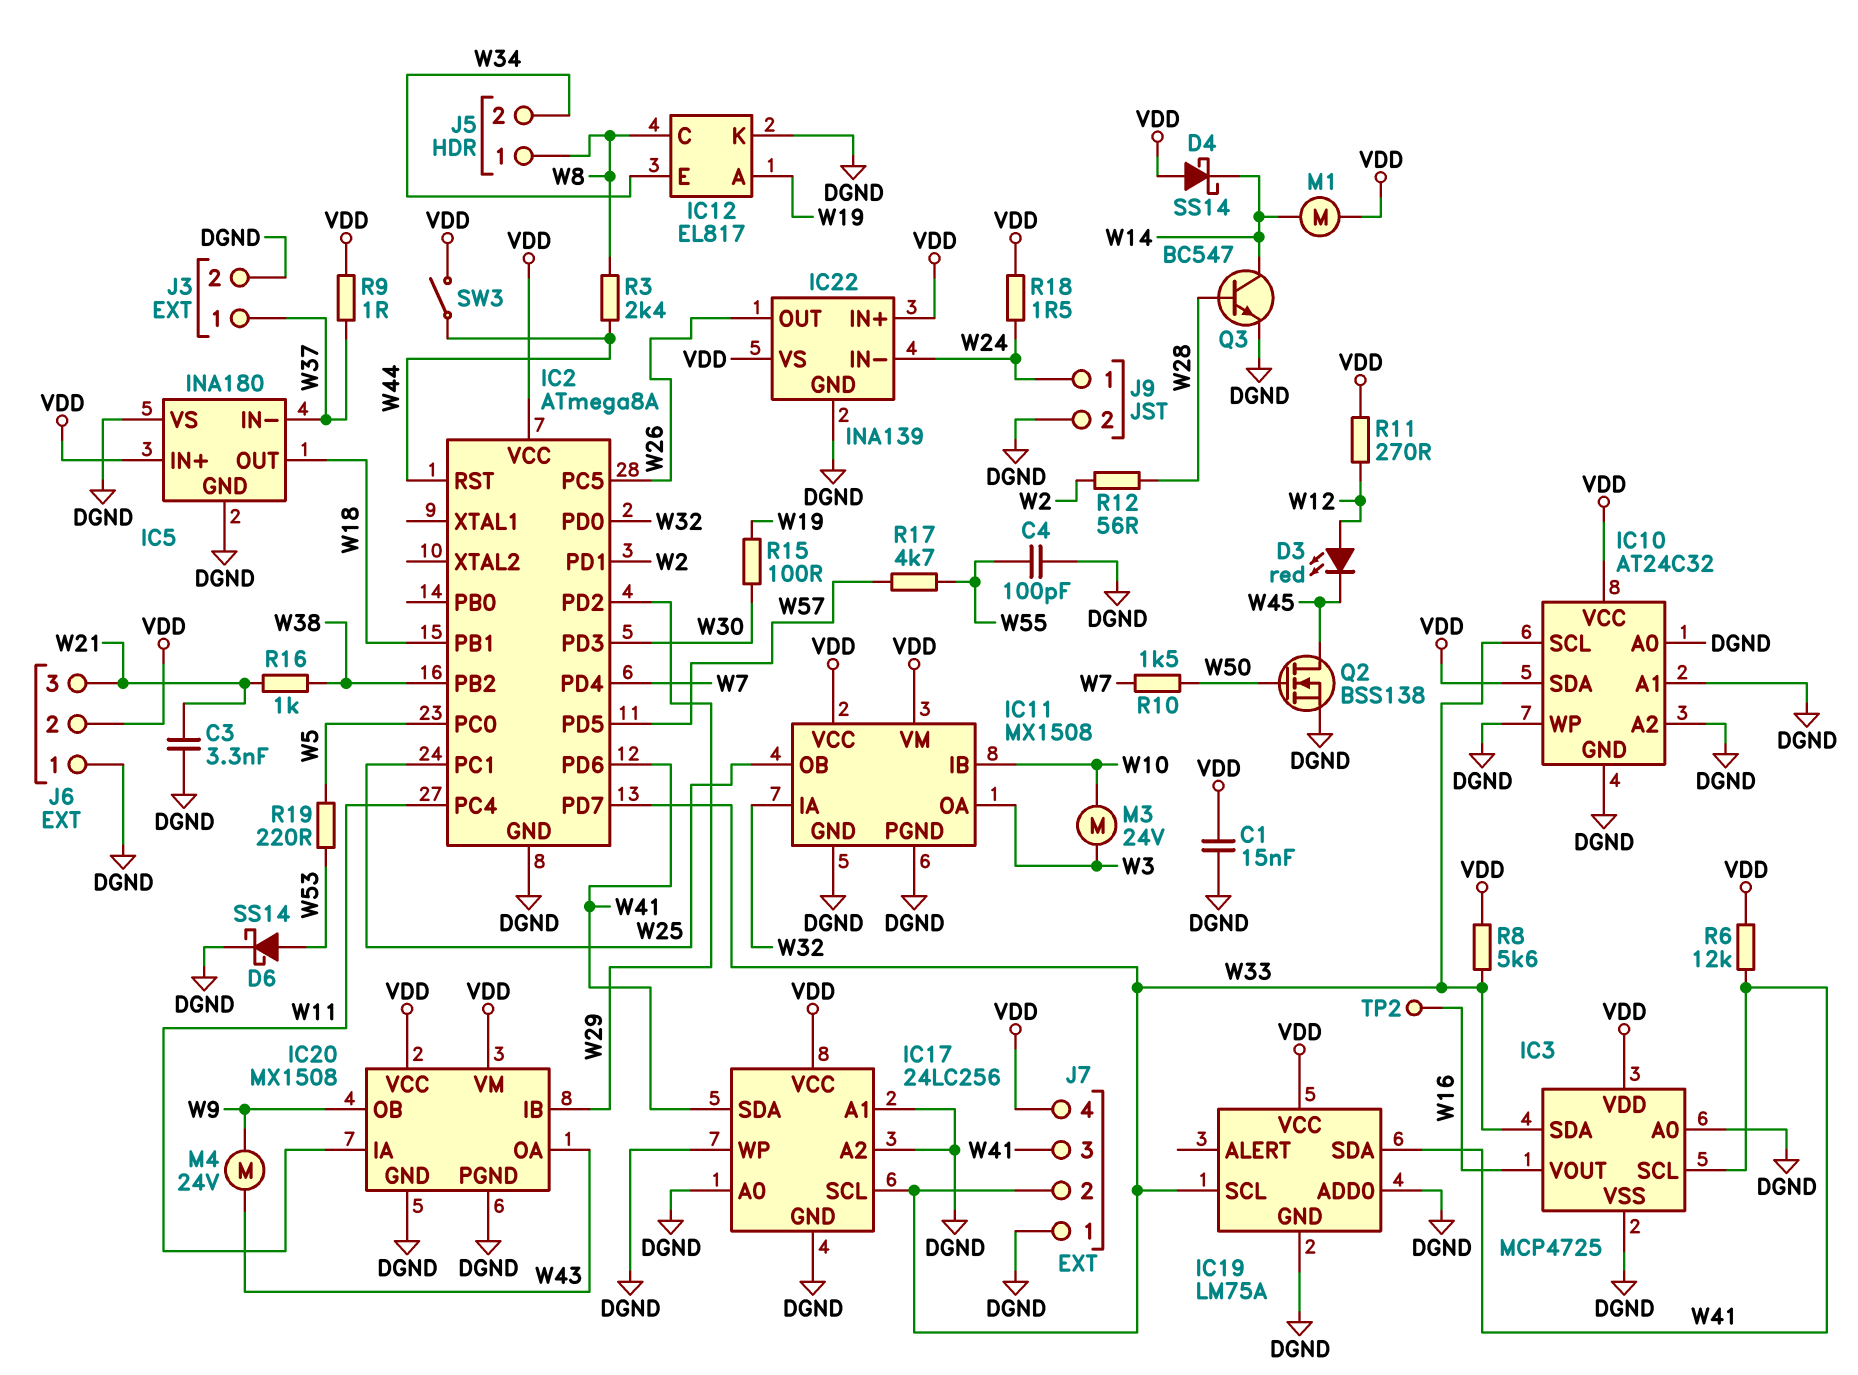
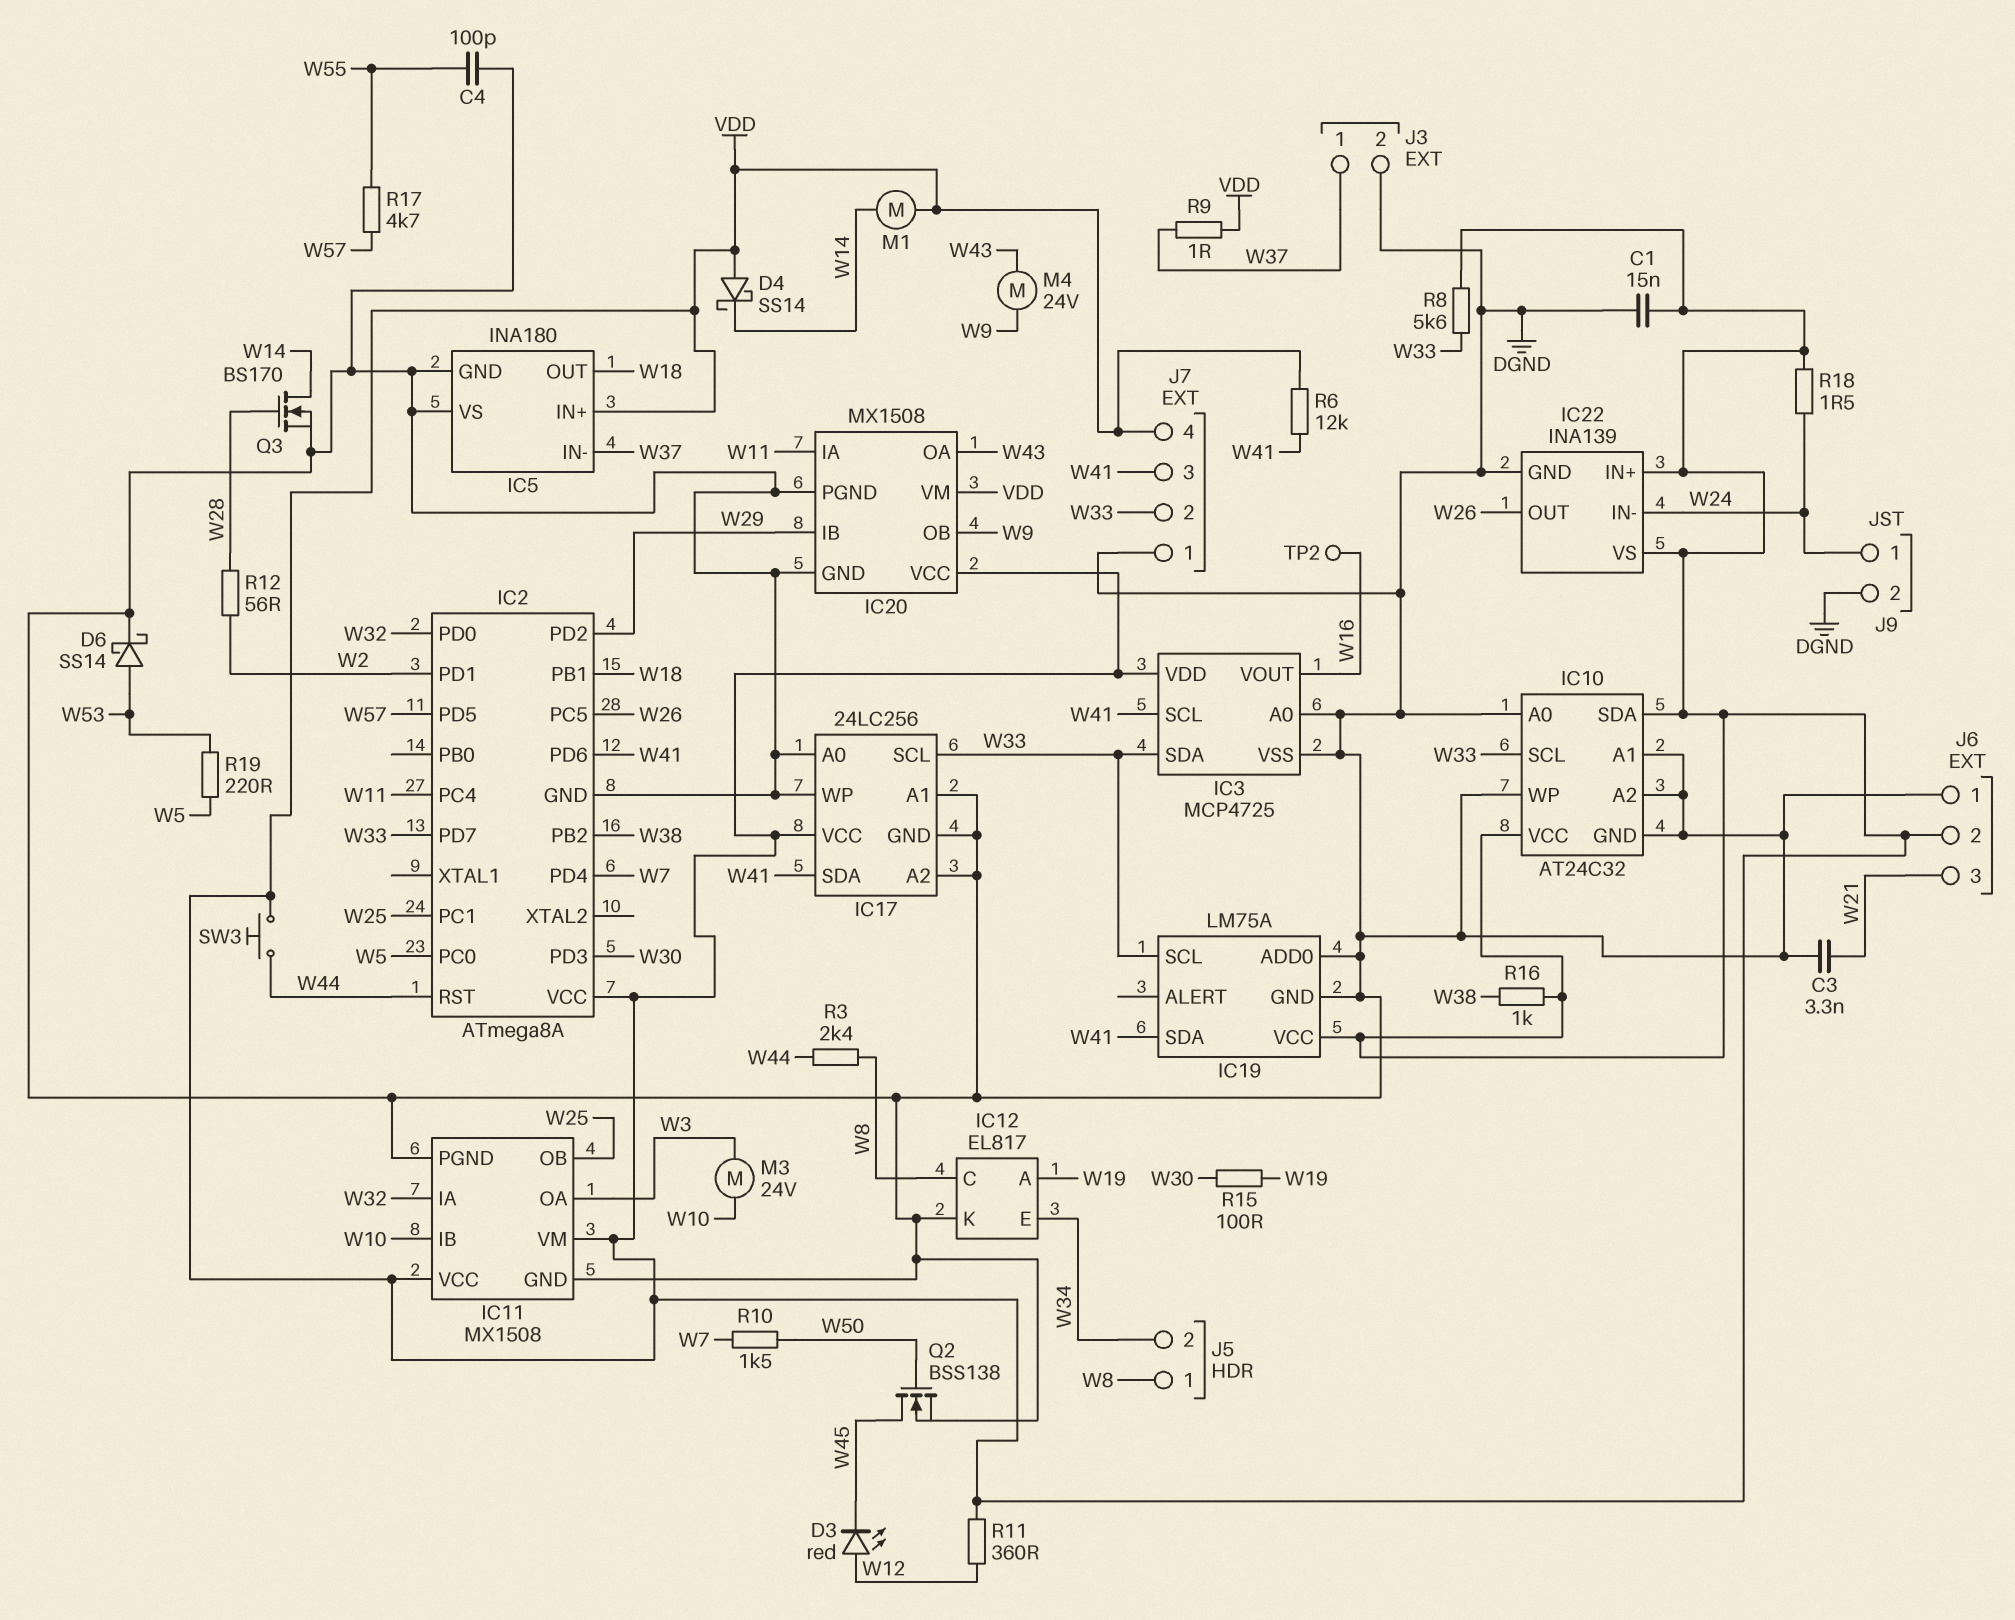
Q3: NPN BC547 (B W28, C W14, E DGND) -> NMOS BS170 (G W28, D W14, S DGND)
R11: 270 (VDD, W12) -> 360 (VDD, W12)
R16: 1k (W21, W38) -> 1k (VDD, W38)
SW3: switch (VDD, W44) -> button (VDD, W44)

